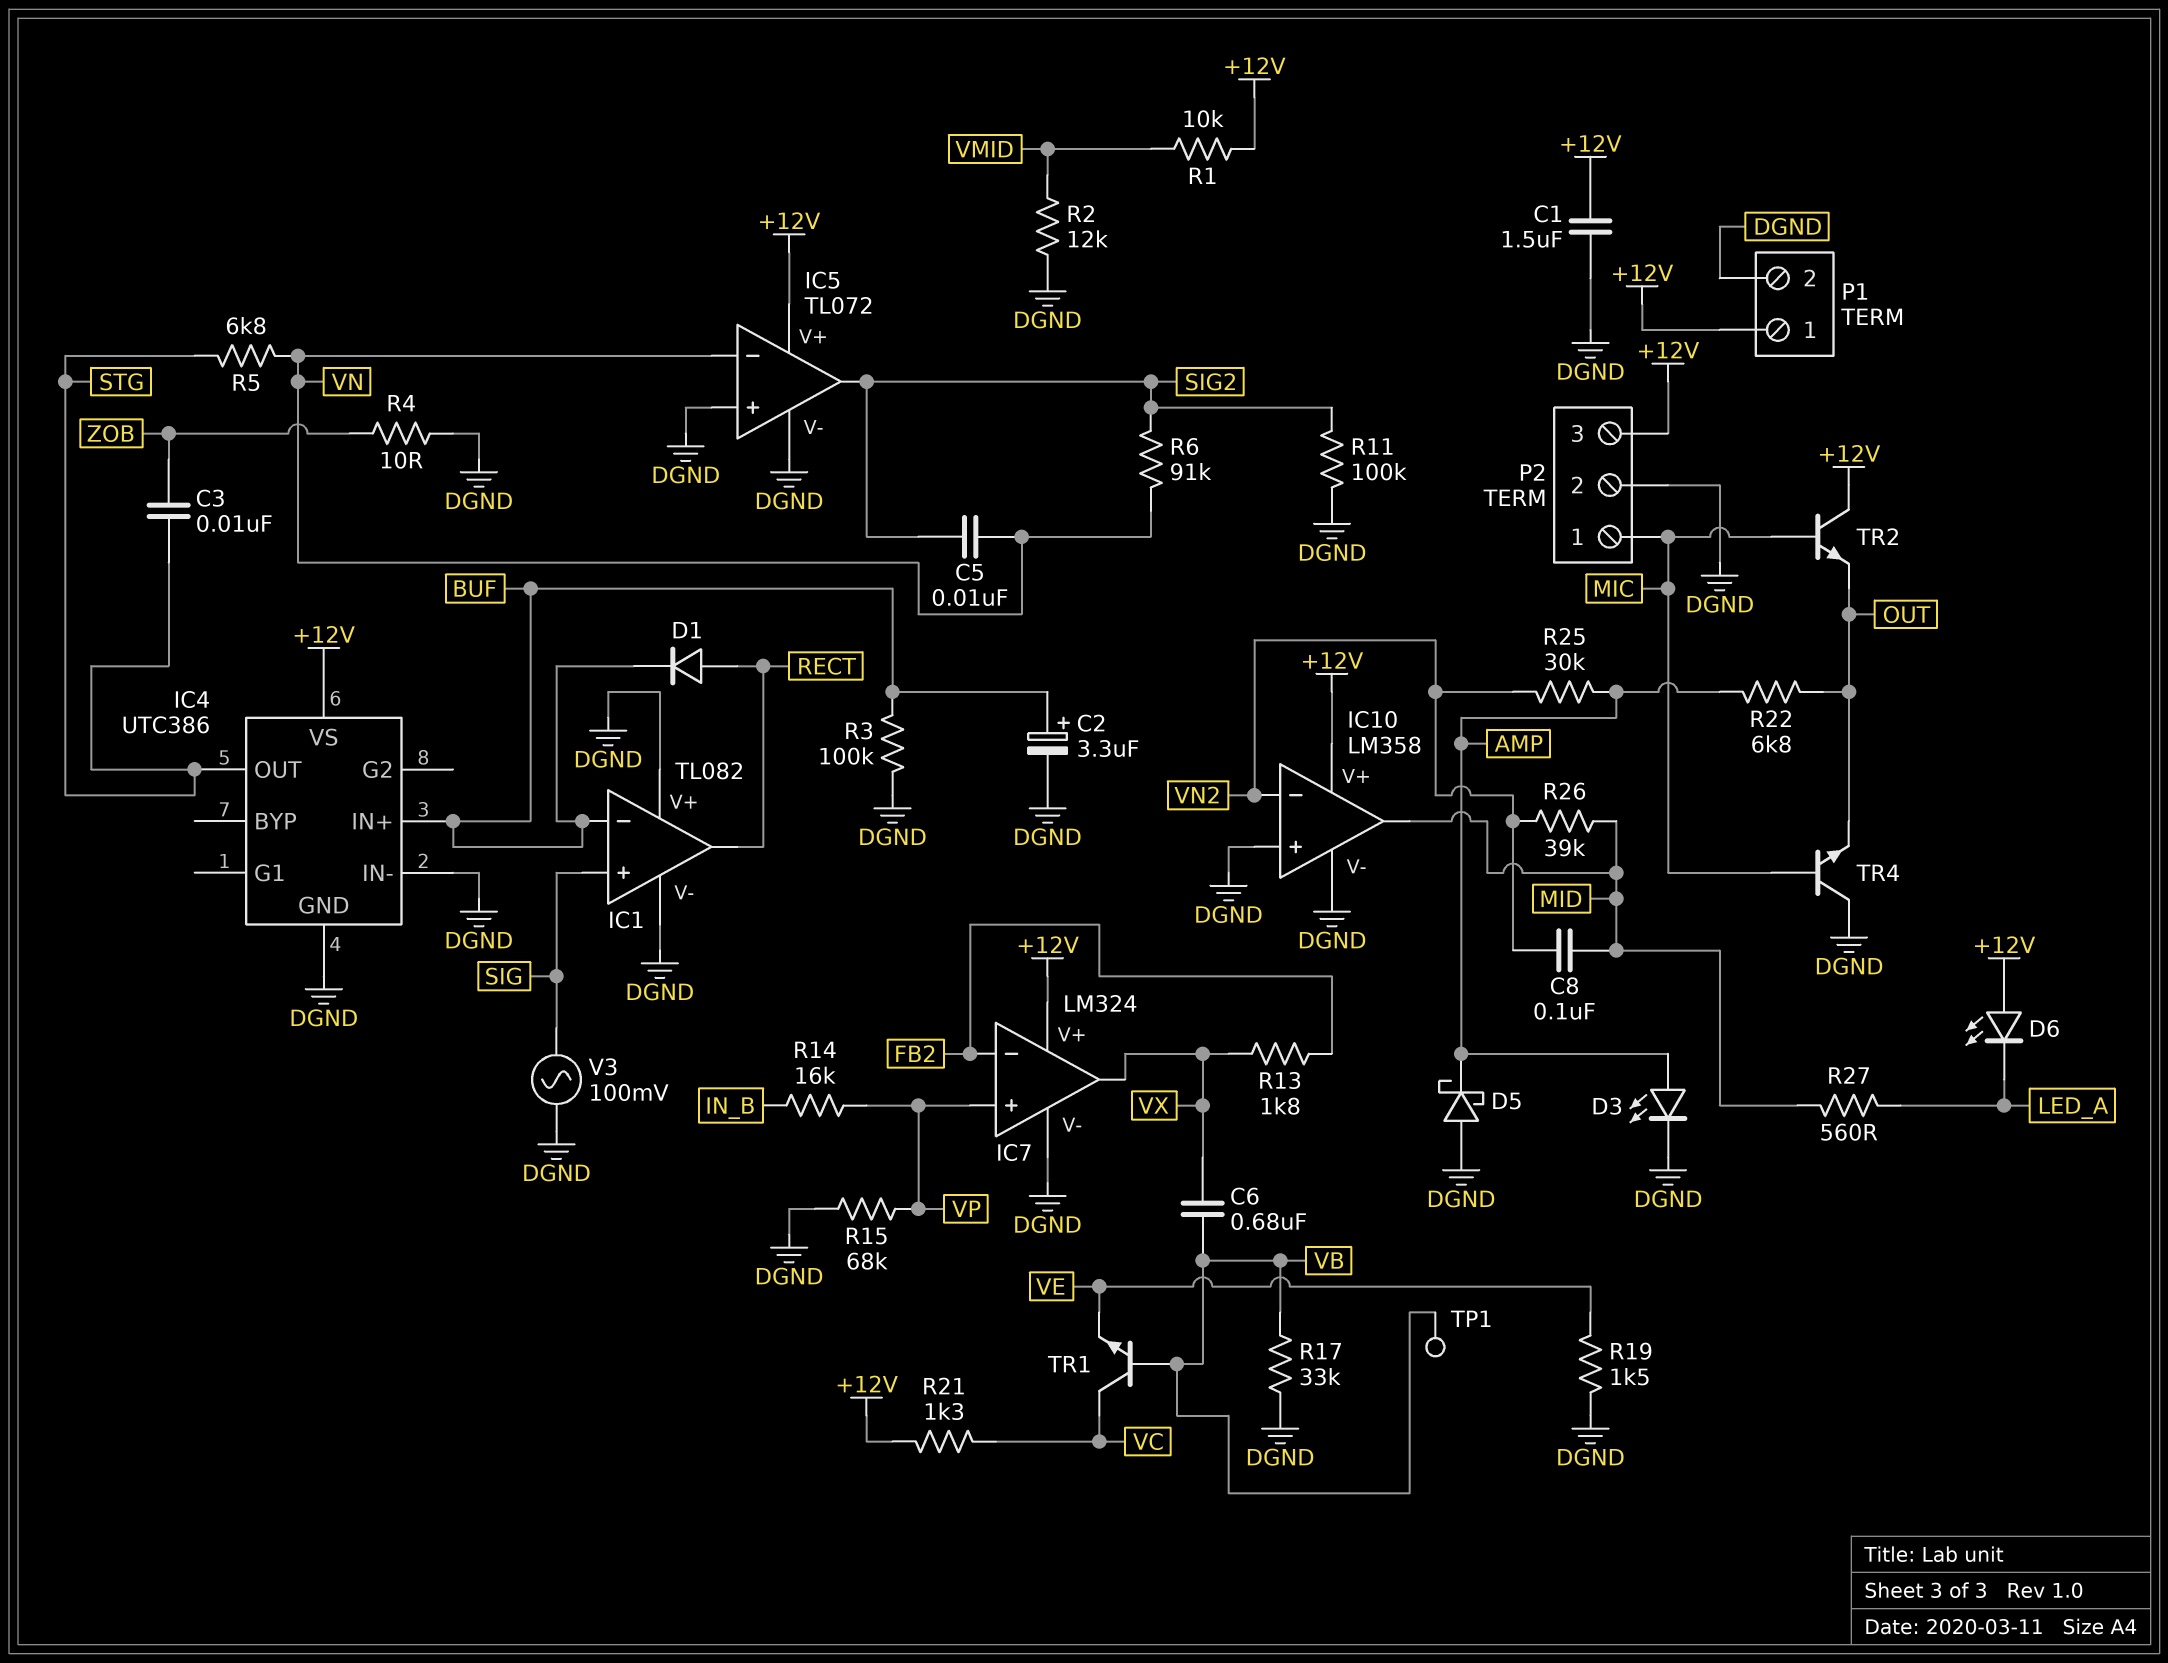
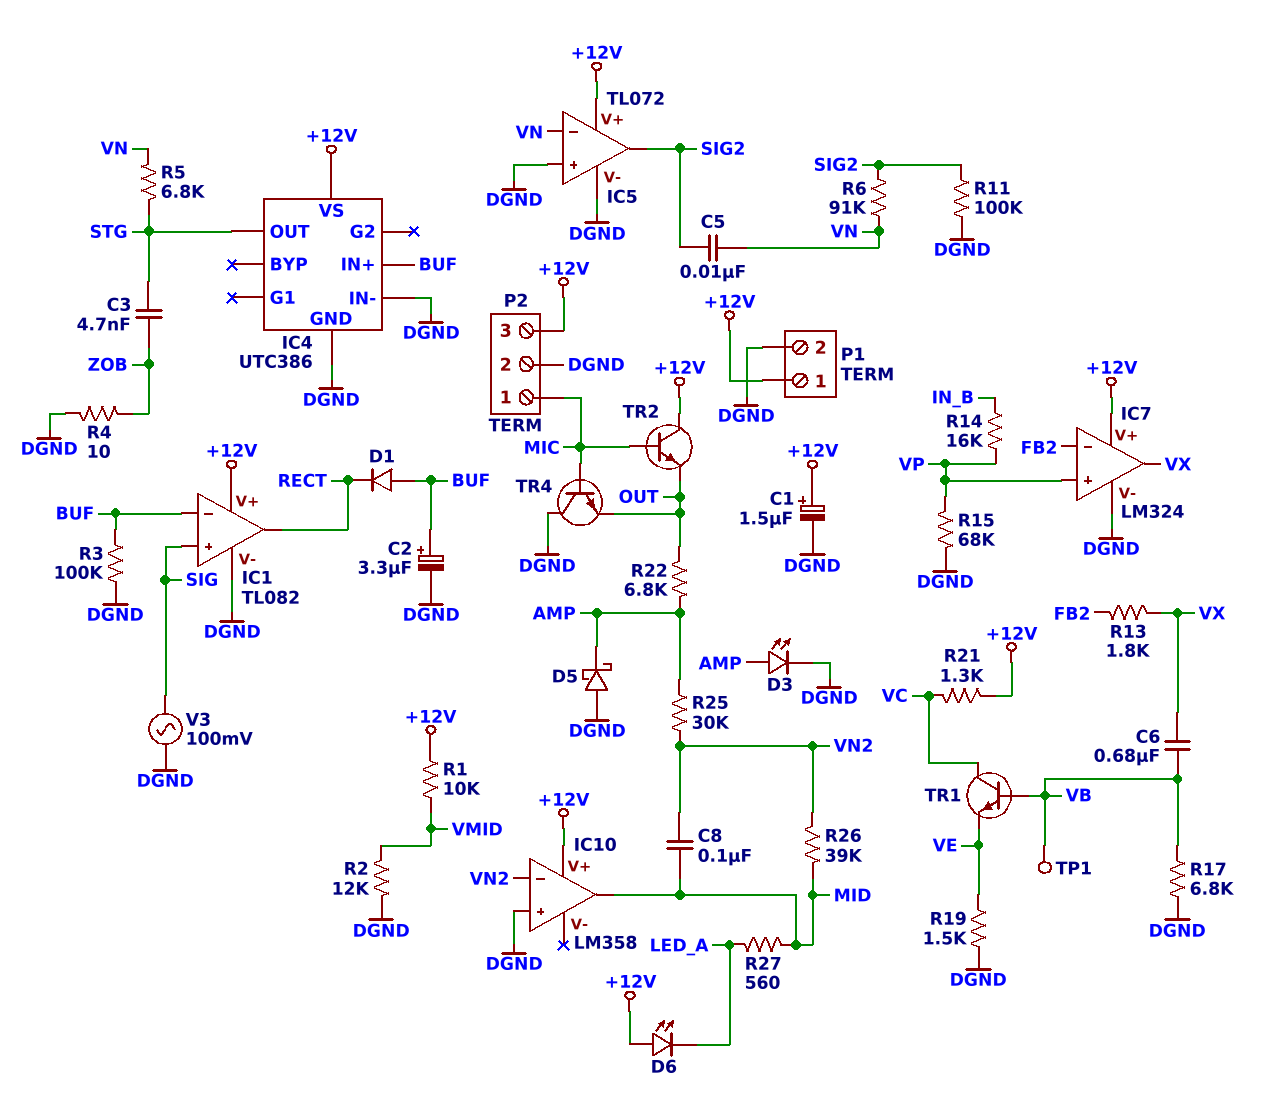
C1: 1.5uF (+12V, DGND) -> 1.5uF (plus +12V, minus DGND)
C3: 10nF (STG, ZOB) -> 4.7nF (STG, ZOB)
D1: diode (A RECT, K BUF) -> diode (A BUF, K RECT)
IC1 pin V+: DGND -> +12V
IC10 pin V-: DGND -> none
R17: 33k (DGND, VB) -> 6.8k (DGND, VB)

